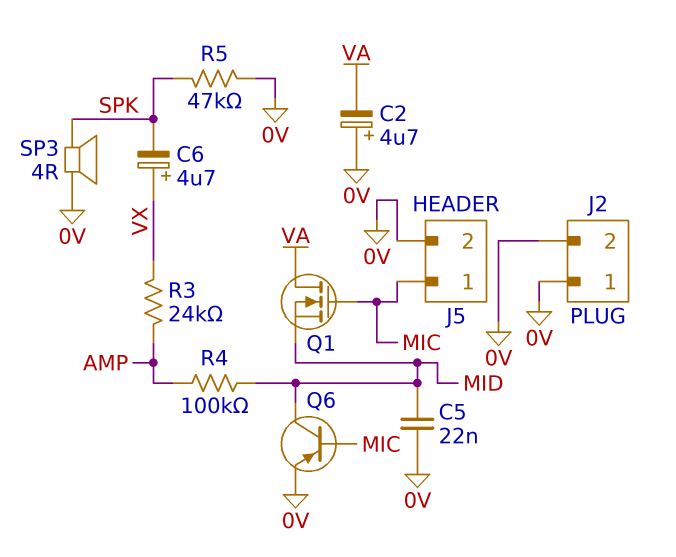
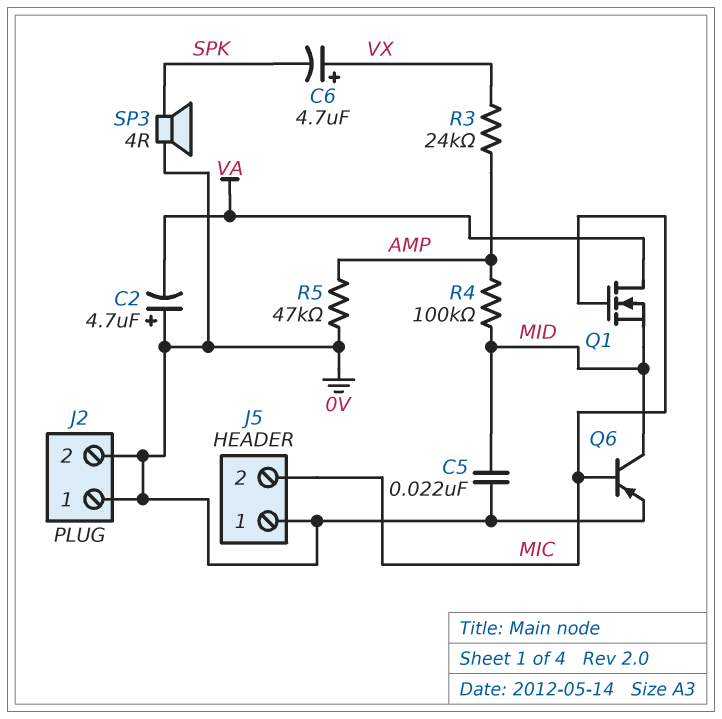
J5 pin 1: MIC -> 0V
J5 pin 2: 0V -> MIC
R5: 47k (0V, SPK) -> 47k (0V, AMP)

